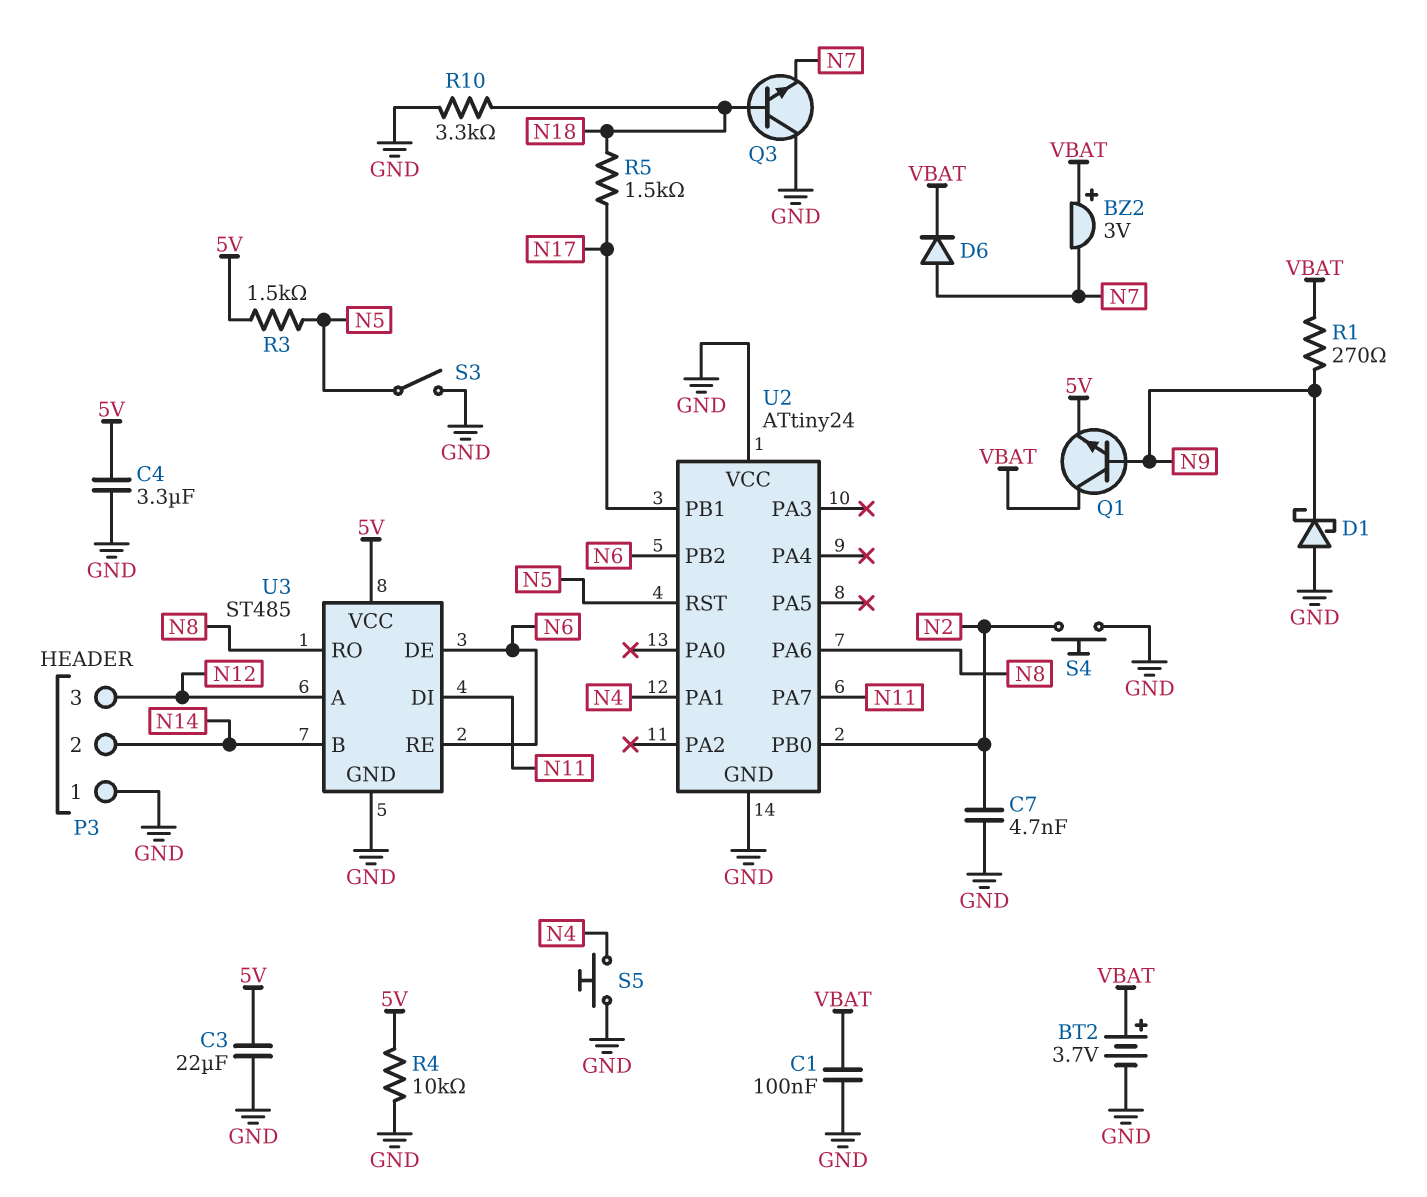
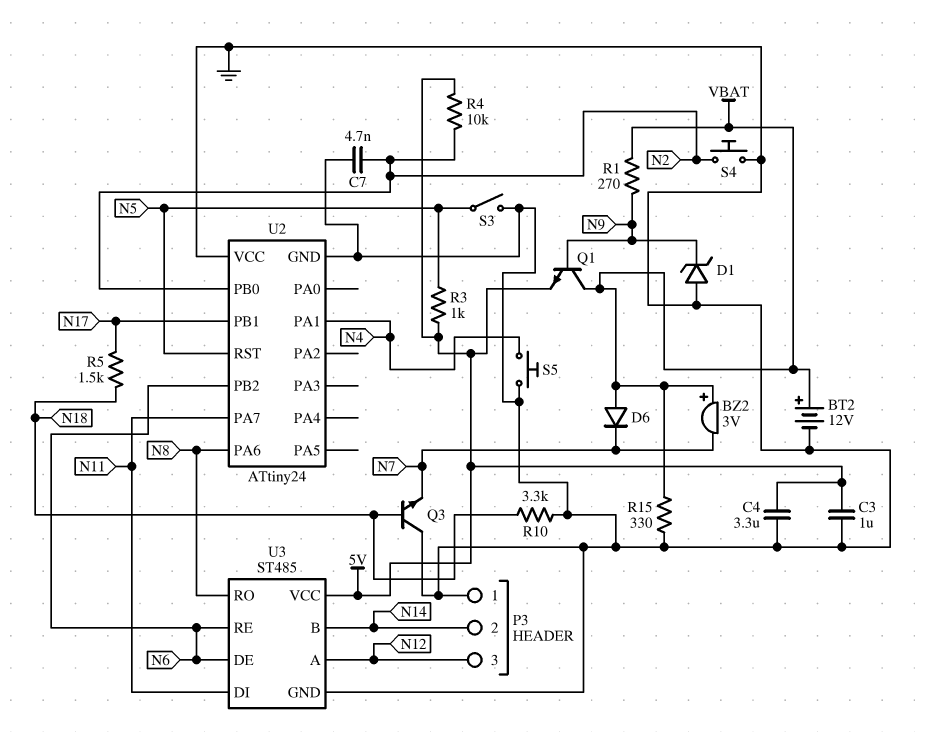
BT2: 3.7V (plus VBAT, minus GND) -> 12V (plus VBAT, minus GND)
C1: 100nF (GND, VBAT) -> none
C3: 22uF (5V, GND) -> 1uF (5V, GND)
D1: schottky (A GND, K N9) -> zener (A GND, K N9)
D6: diode (A N7, K VBAT) -> diode (A VBAT, K N7)
R3: 1.5k (5V, N5) -> 1k (5V, N5)
R4: 10k (5V, GND) -> 10k (5V, N2)
R15: none -> 330 (GND, VBAT)

